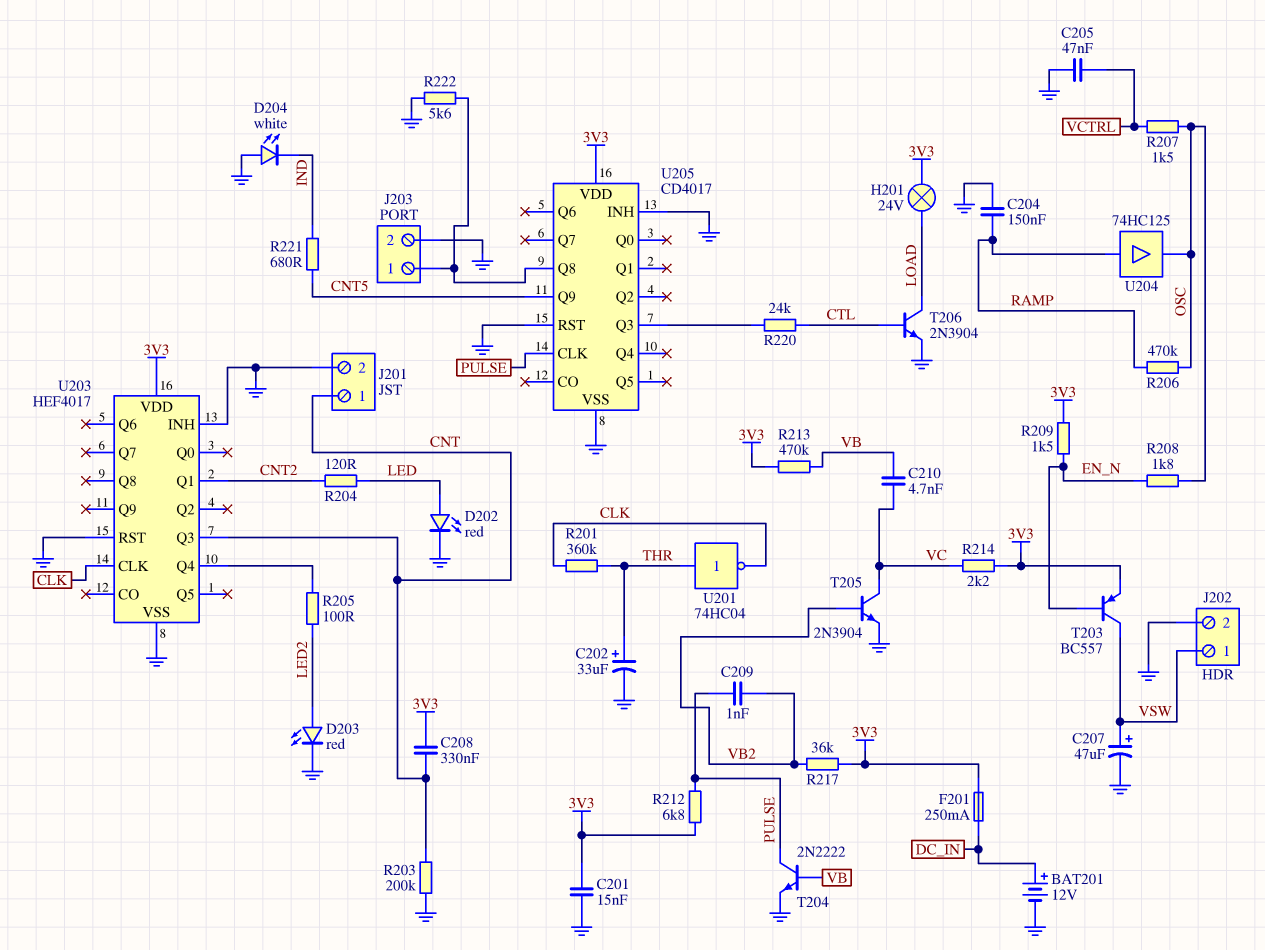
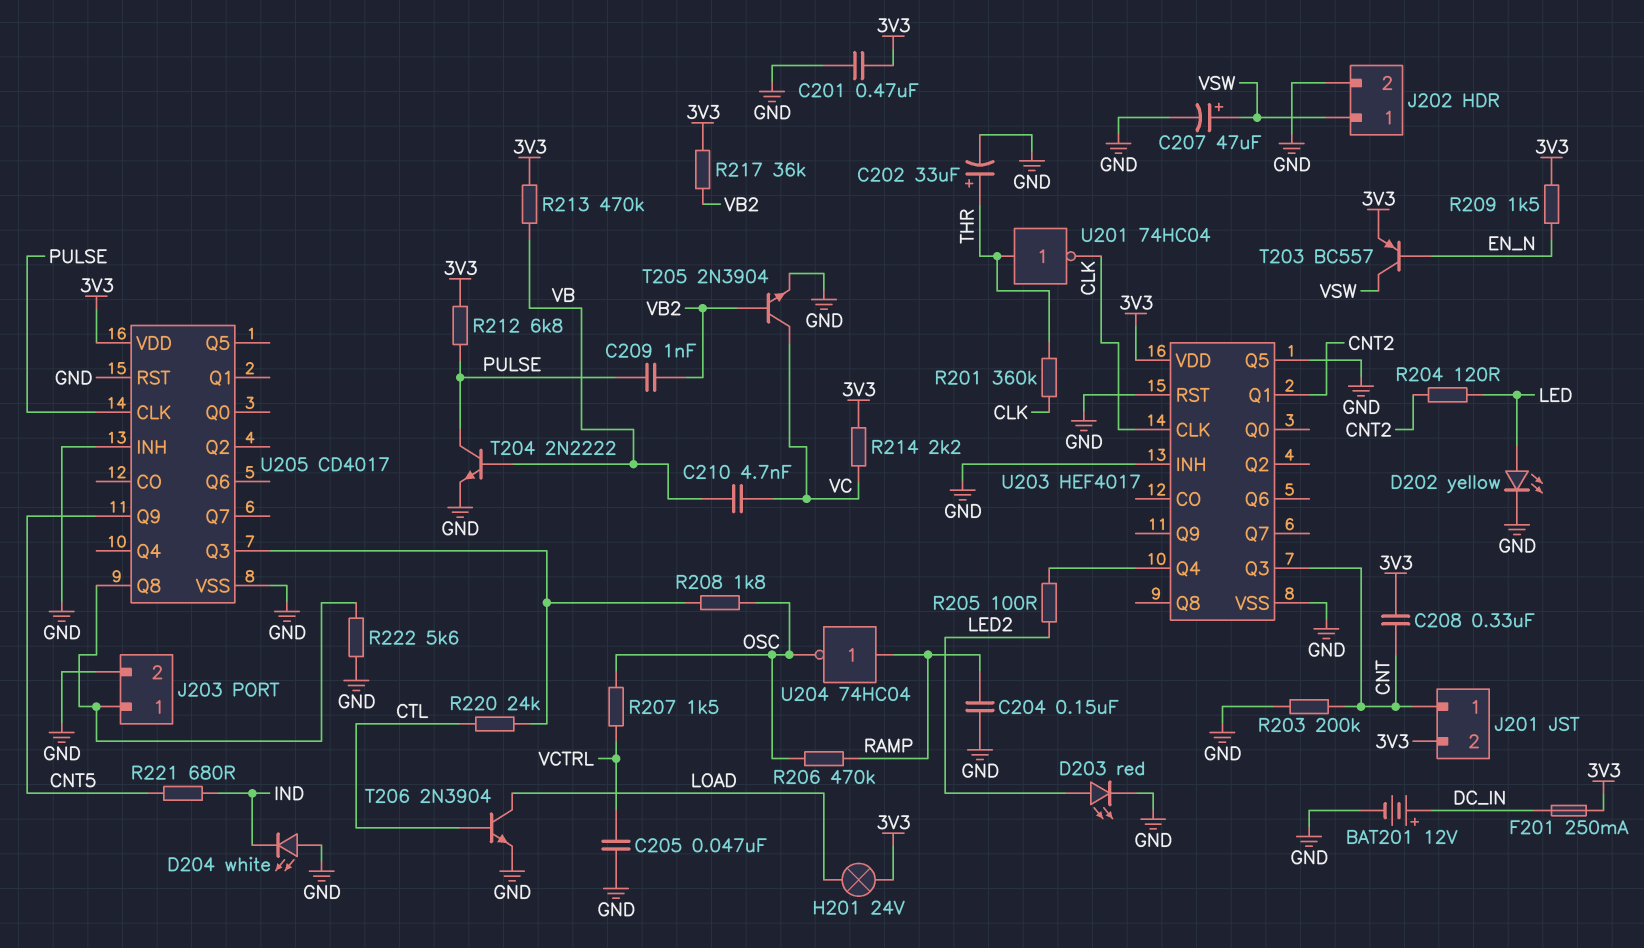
C201: 15nF (3V3, GND) -> 470nF (3V3, GND)
D202: LED red (A LED, K GND) -> LED yellow (A LED, K GND)
J201 pin 2: GND -> 3V3
R208: 1.8k (EN_N, OSC) -> 1.8k (OSC, U205/Q3)
U203 pin Q5: none -> GND
U204: buffer 74HC125 (in RAMP, out OSC) -> NOT 74HC04 (in RAMP, out OSC)

